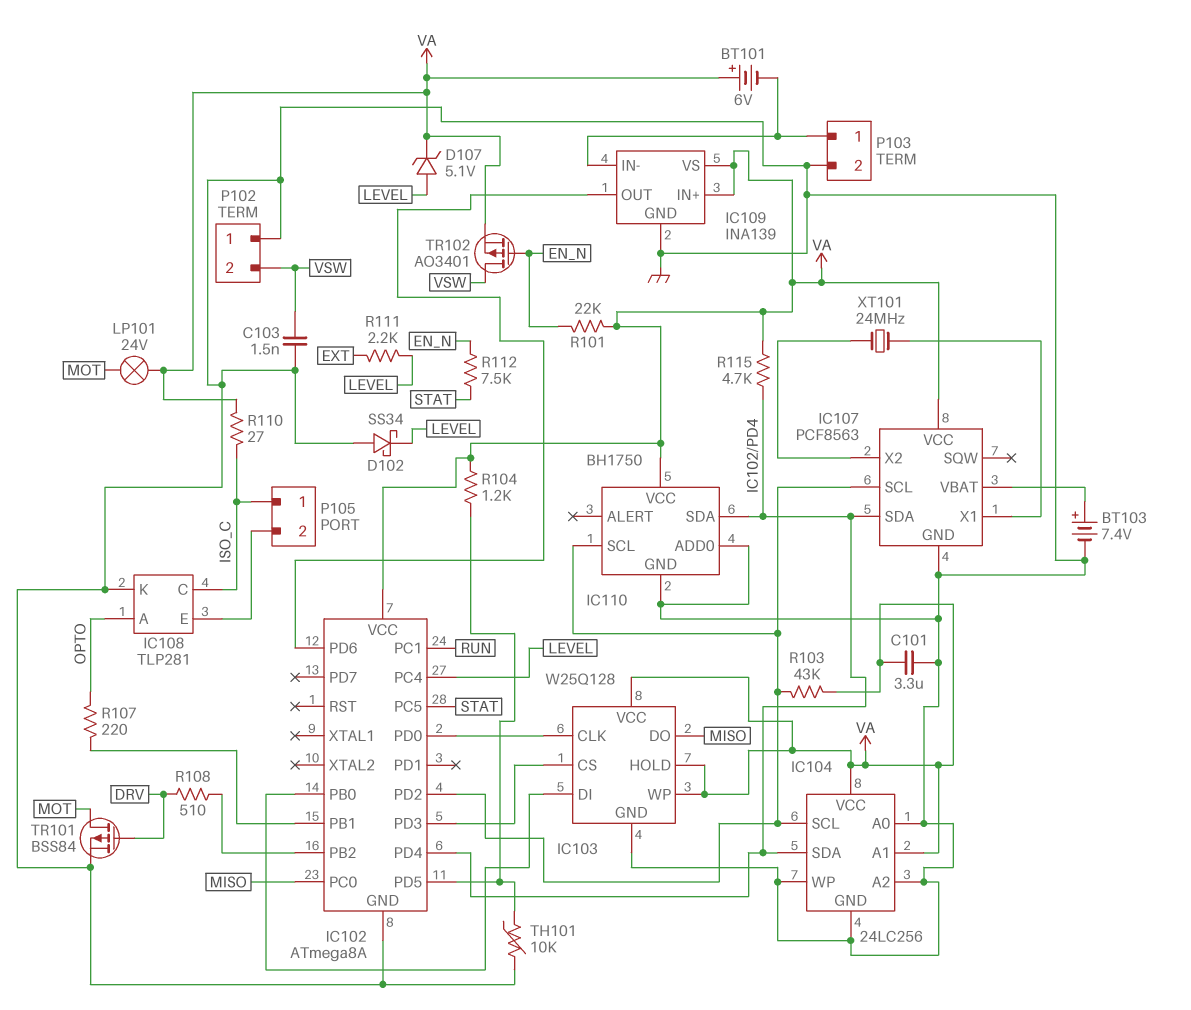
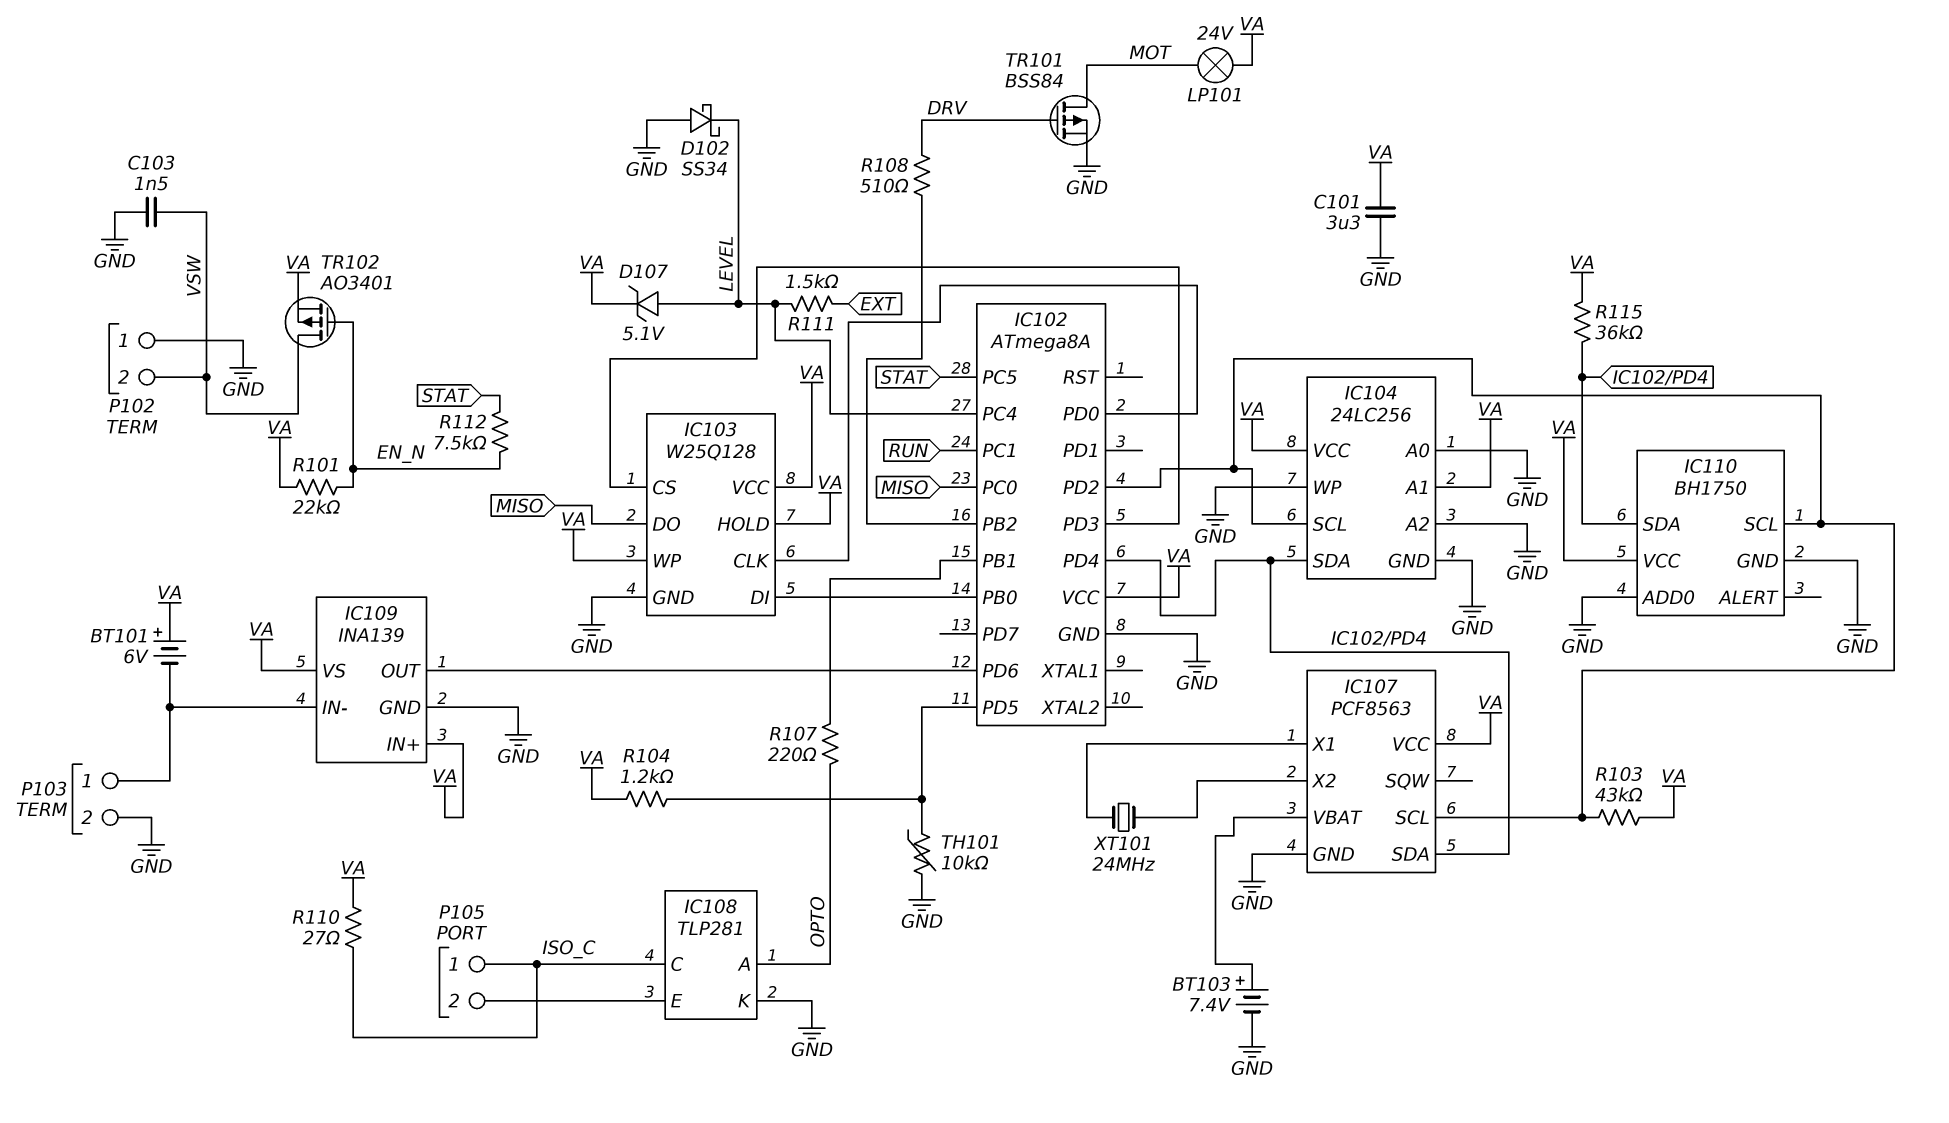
R111: 2.2k (EXT, LEVEL) -> 1.5k (EXT, LEVEL)
R115: 4.7k (IC102/PD4, VA) -> 36k (IC102/PD4, VA)

